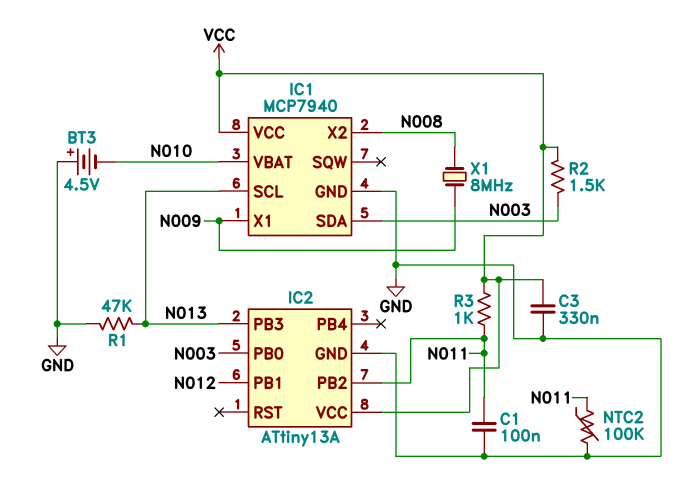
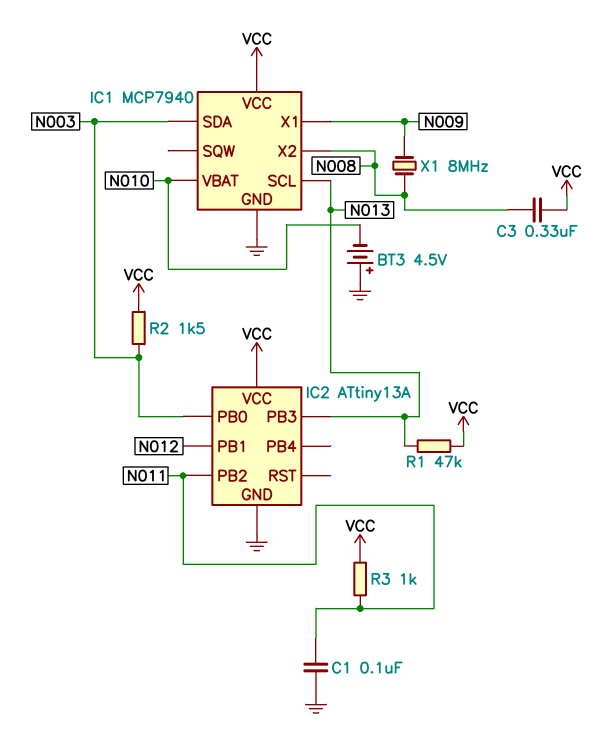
C3: 330nF (GND, VCC) -> 330nF (N008, VCC)
NTC2: 100k (GND, N011) -> none
R1: 47k (GND, N013) -> 47k (N013, VCC)

